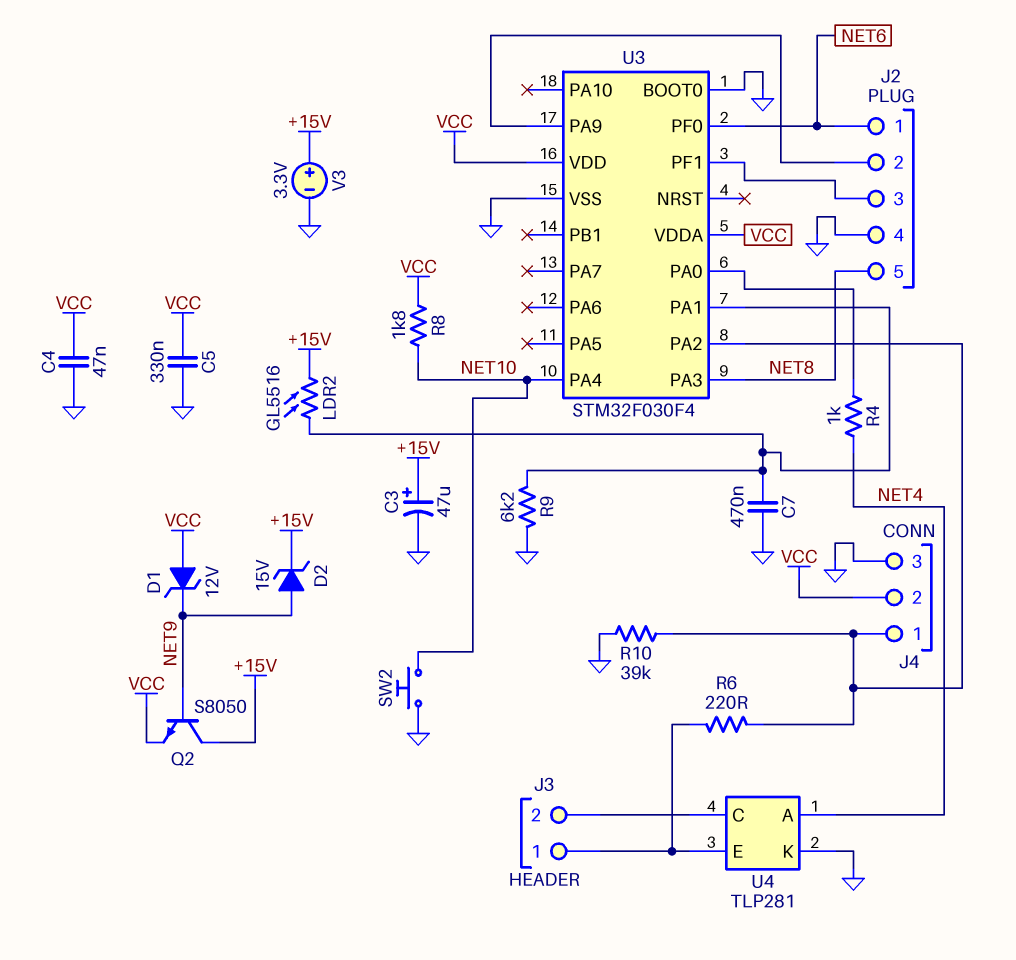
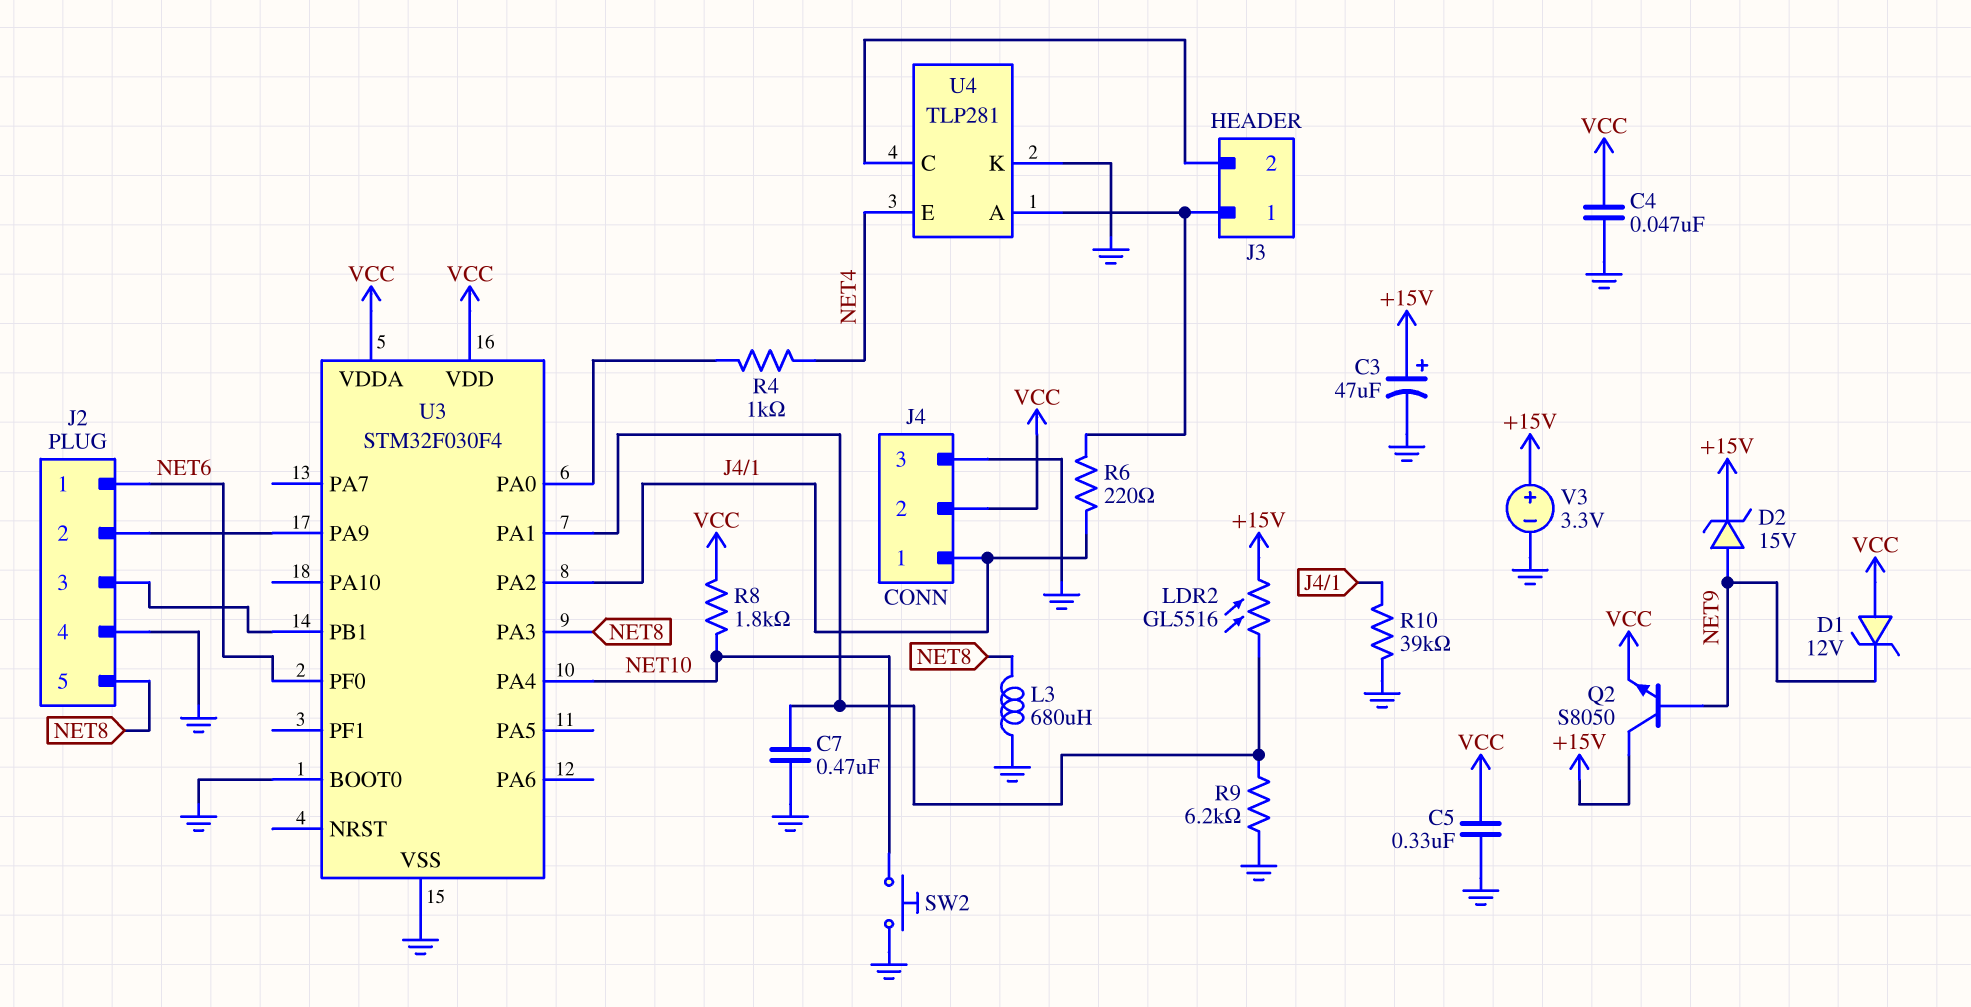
L3: none -> 680uH (GND, NET8)
U3 pin PB1: none -> J2/3
U3 pin PF1: J2/3 -> none
U4 pin A: NET4 -> J3/1
U4 pin E: J3/1 -> NET4

